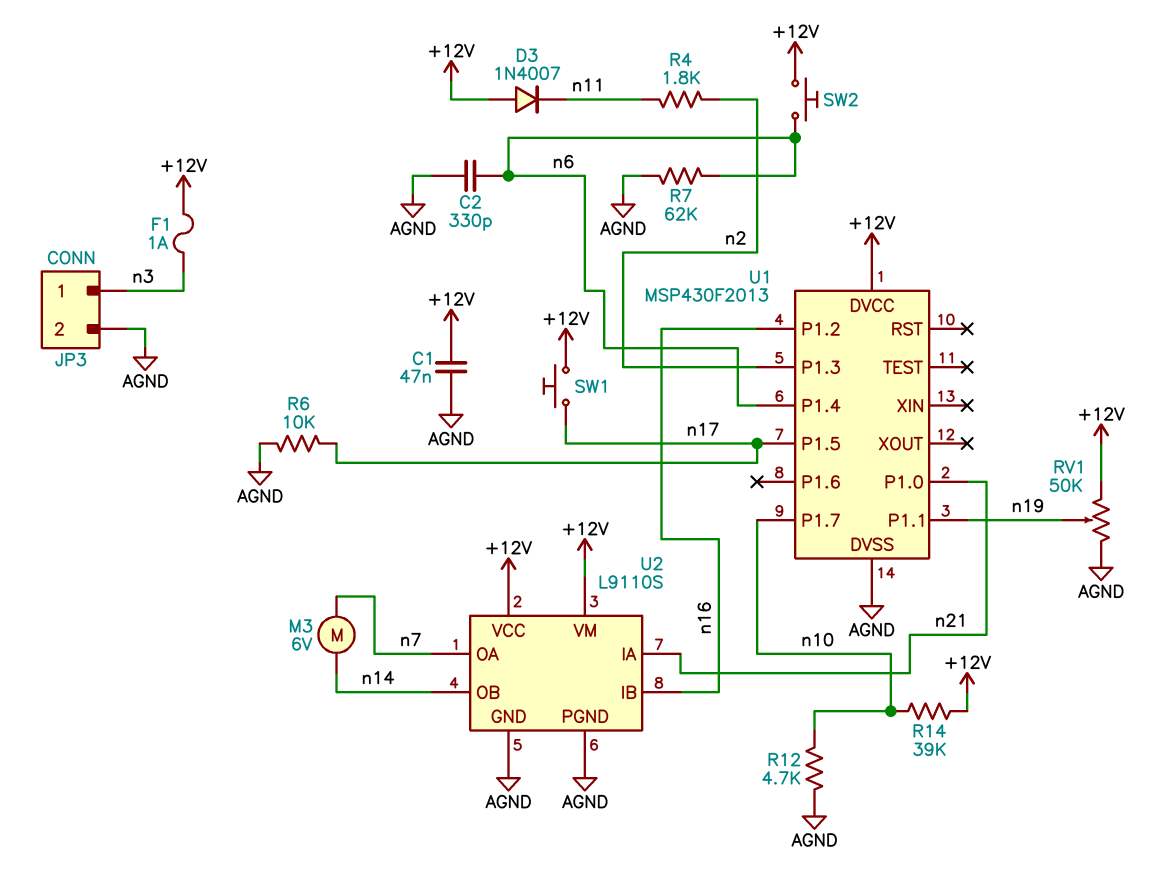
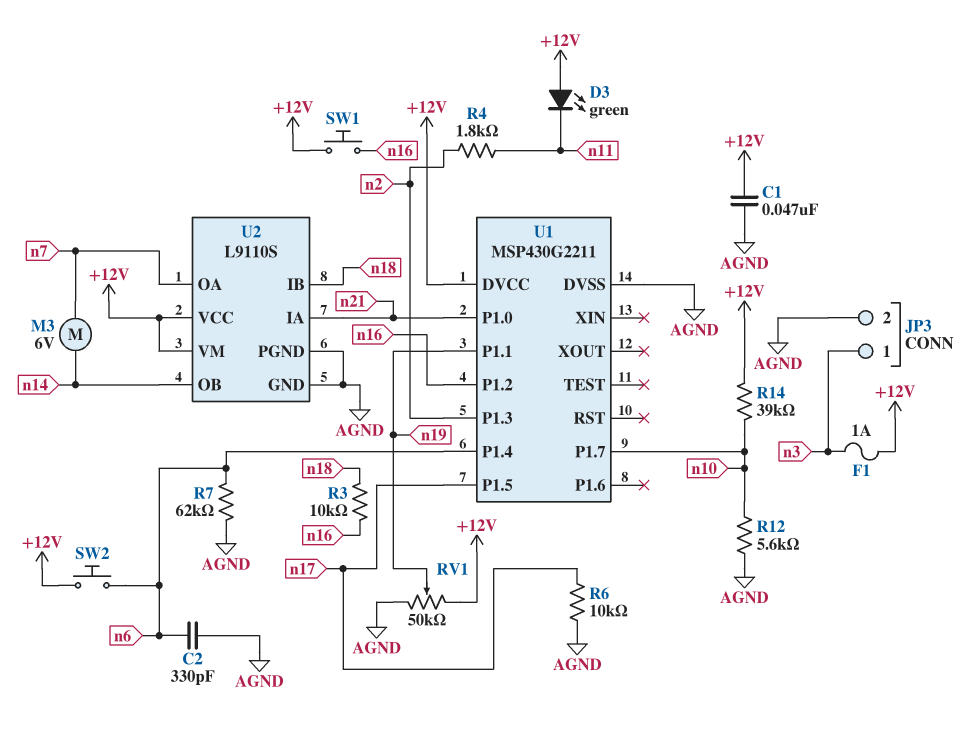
D3: diode 1N4007 (A +12V, K n11) -> LED green (A +12V, K n11)
R3: none -> 10k (n16, n18)
R12: 4.7k (AGND, n10) -> 5.6k (AGND, n10)
SW1: button (+12V, n17) -> button (+12V, n16)
U1: MSP430F2013 -> MSP430G2211
U2 pin IB: n16 -> n18

